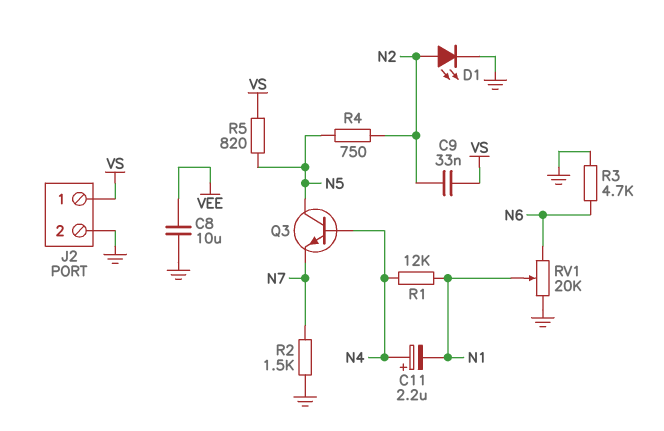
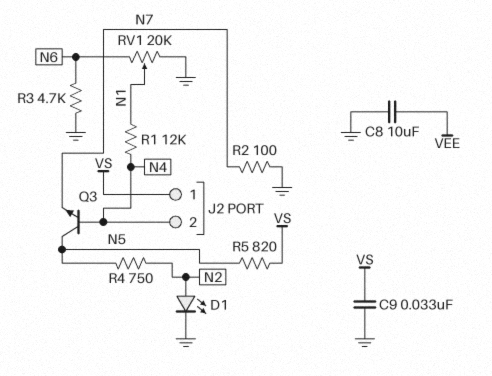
C9: 33nF (N2, VS) -> 33nF (GND, VS)
C11: 2.2uF (plus N4, minus N1) -> none
J2 pin 2: GND -> N4
R2: 1.5k (GND, N7) -> 100 (GND, N7)

